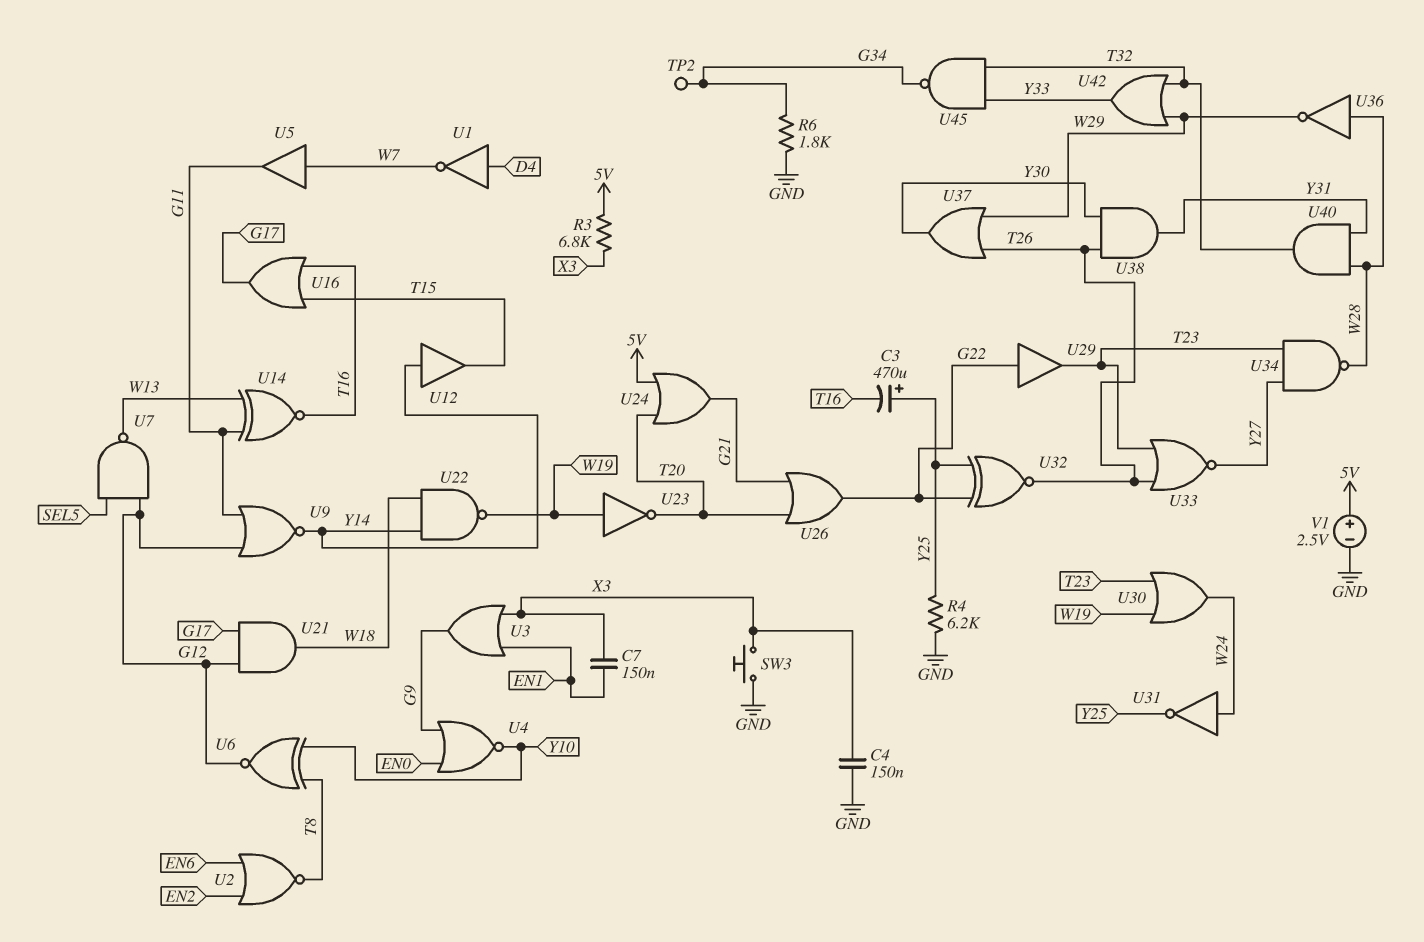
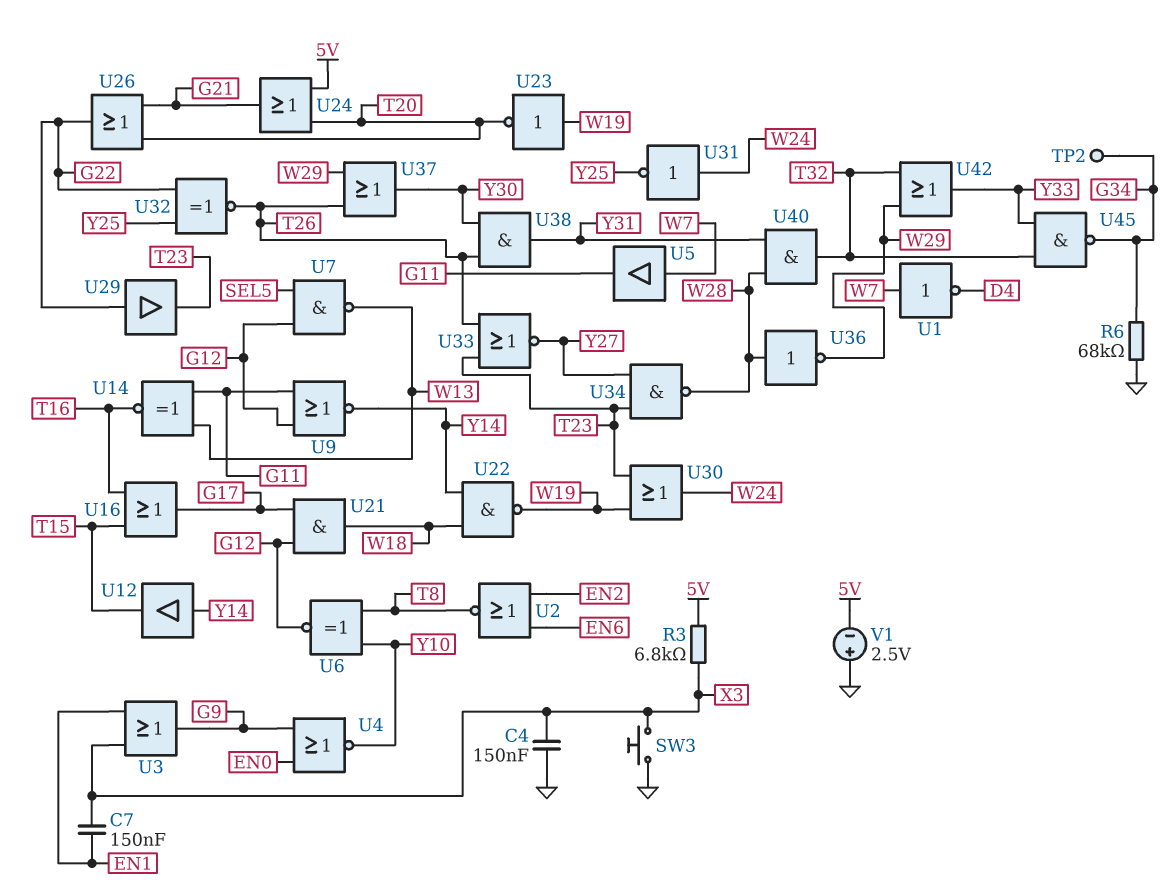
C3: 470uF (plus Y25, minus T16) -> none
R4: 6.2k (GND, Y25) -> none
R6: 1.8k (G34, GND) -> 68k (G34, GND)
U1: NOT (in D4, out W7) -> NOT (in W7, out D4)
V1: 2.5V (plus 5V, minus GND) -> 2.5V (plus GND, minus 5V)

